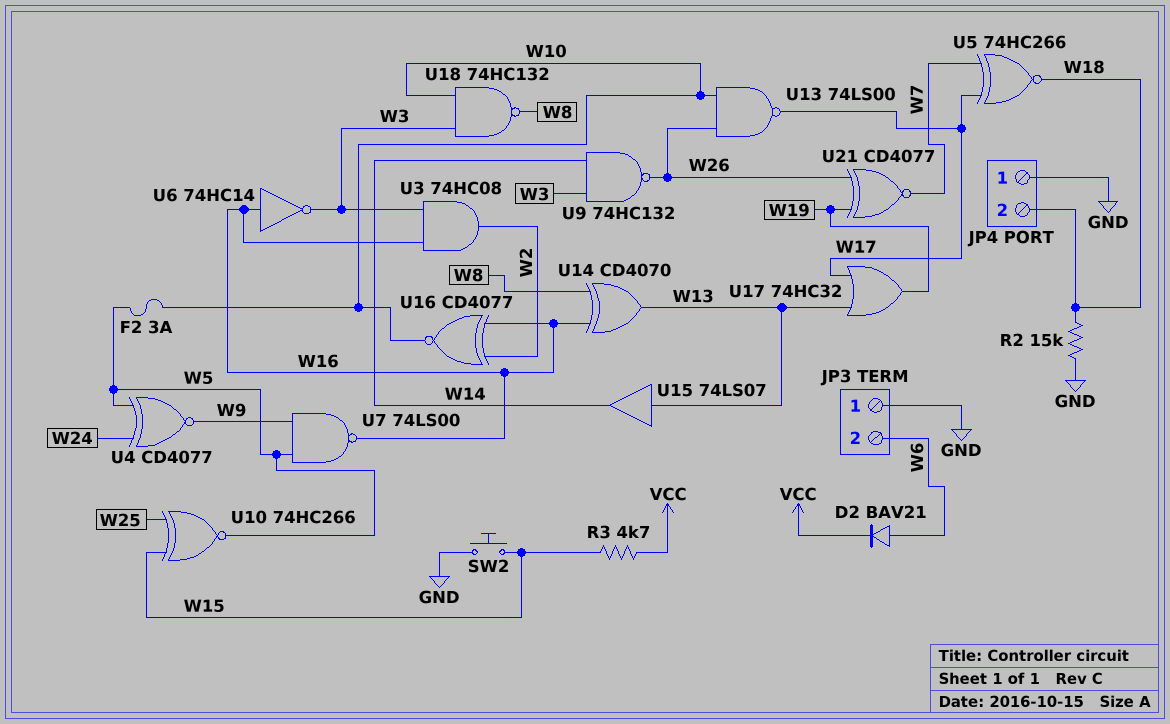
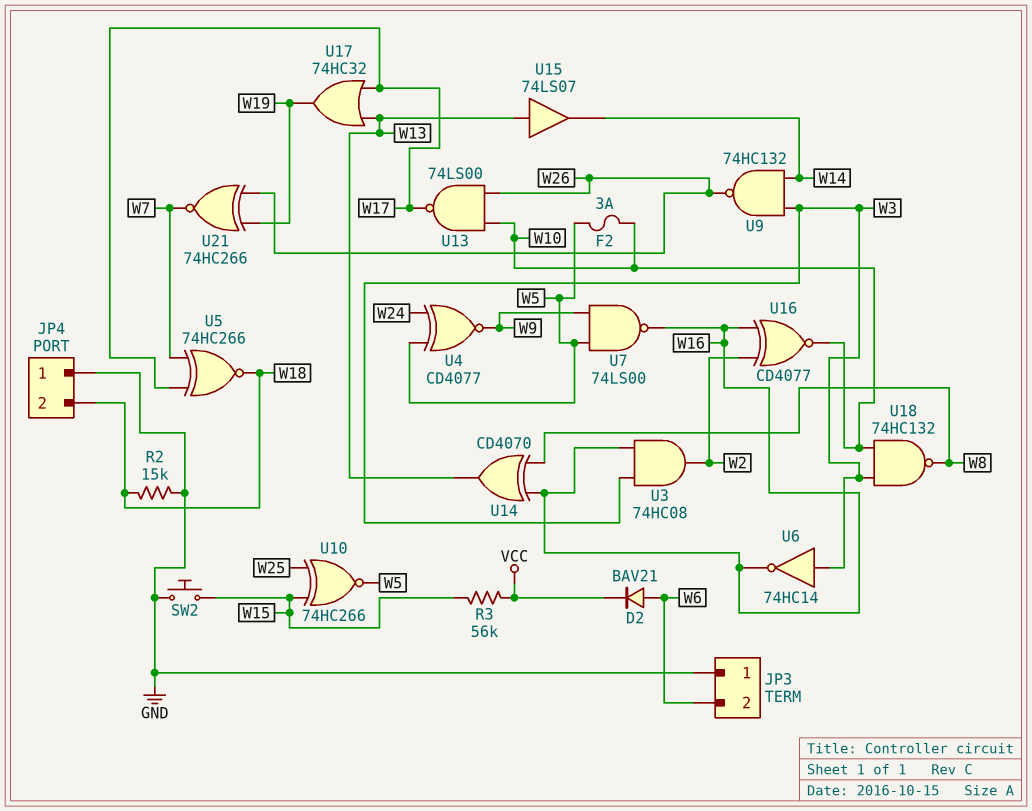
R3: 4.7k (VCC, W15) -> 56k (VCC, W15)
U6: NOT 74HC14 (in W16, out W3) -> NOT 74HC14 (in W3, out W16)
U21: XNOR CD4077 (in W19, in W26, out W7) -> XNOR 74HC266 (in W19, in W26, out W7)

